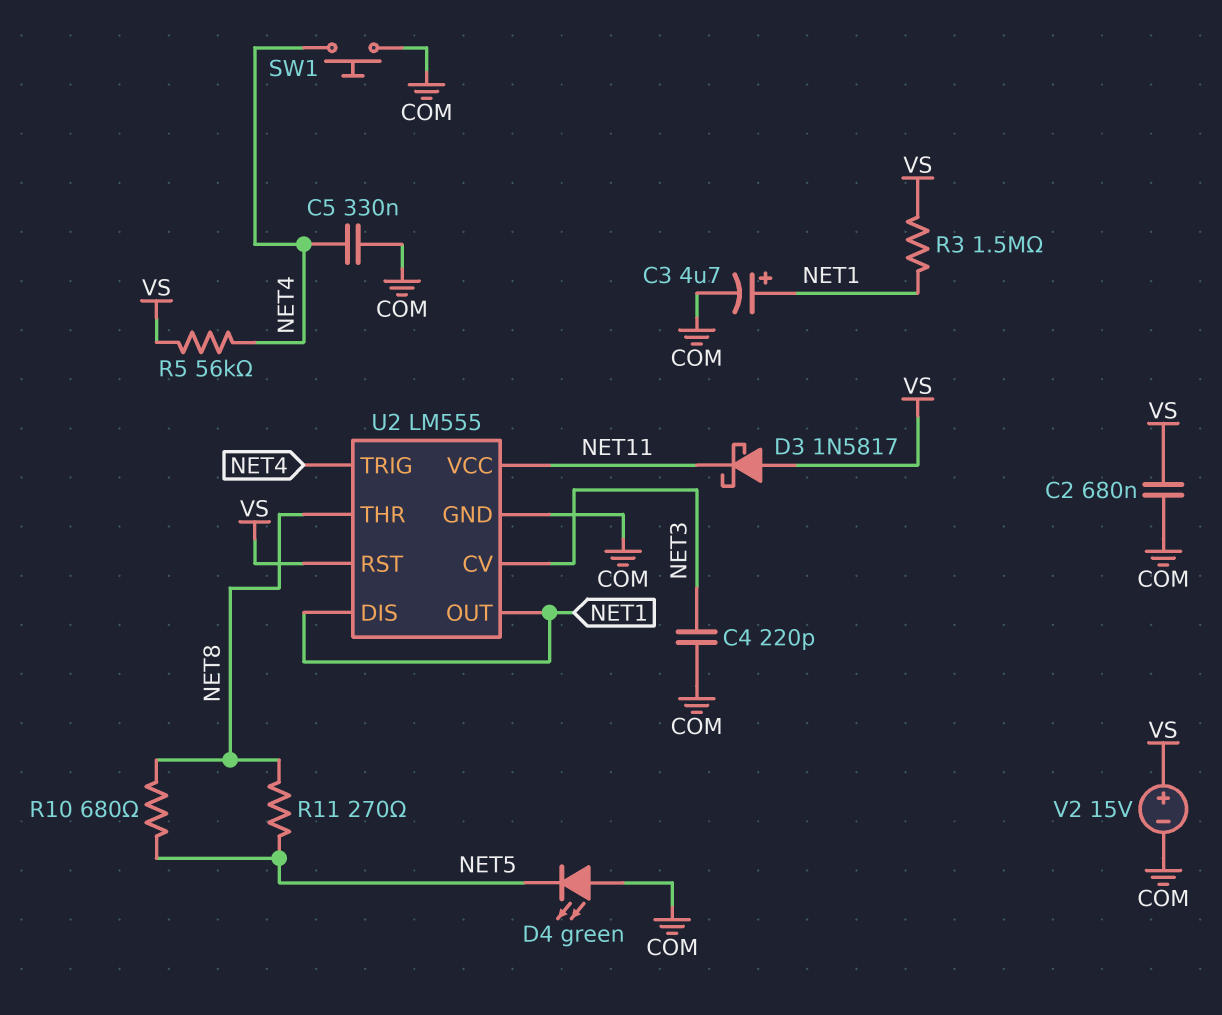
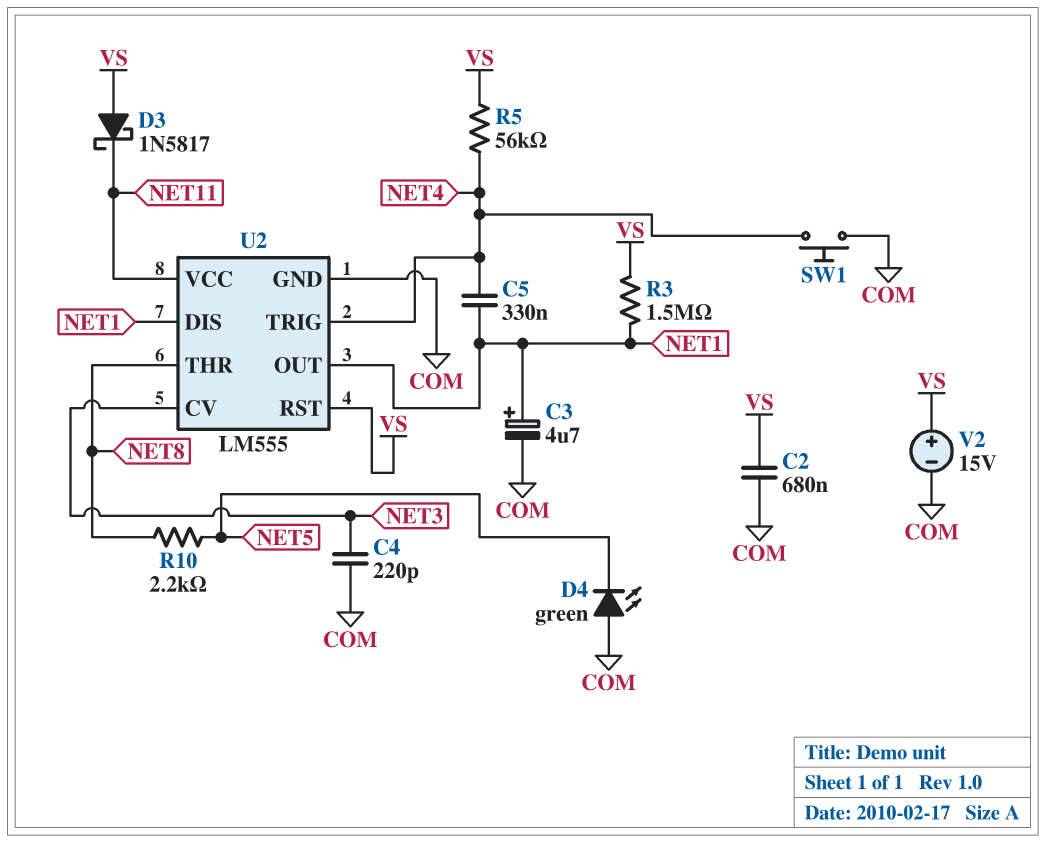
C5: 330nF (COM, NET4) -> 330nF (NET1, NET4)
R10: 680 (NET5, NET8) -> 2.2k (NET5, NET8)
R11: 270 (NET5, NET8) -> none

